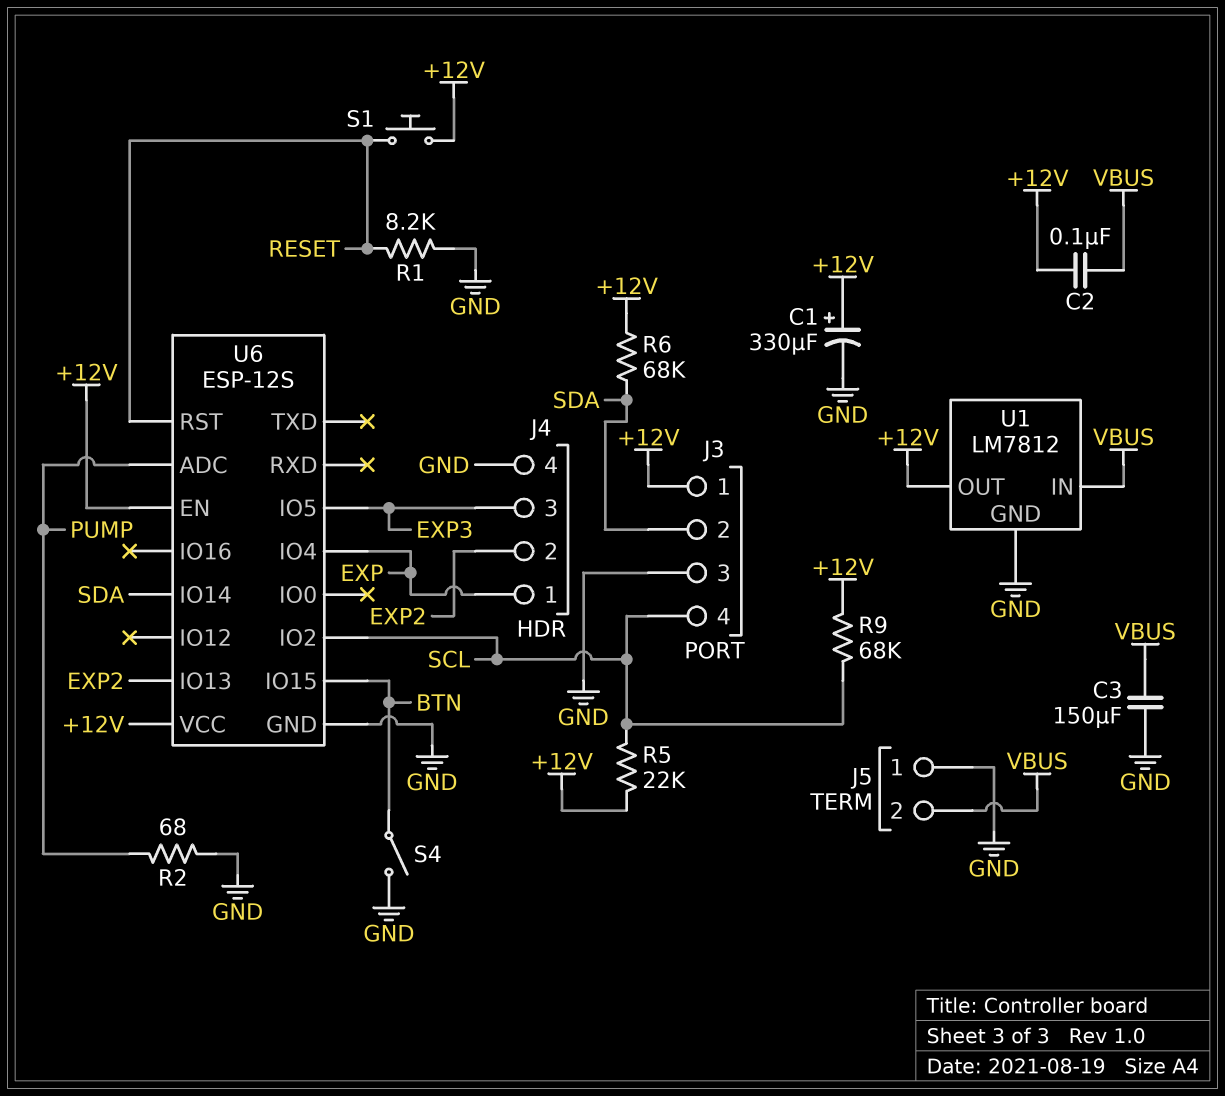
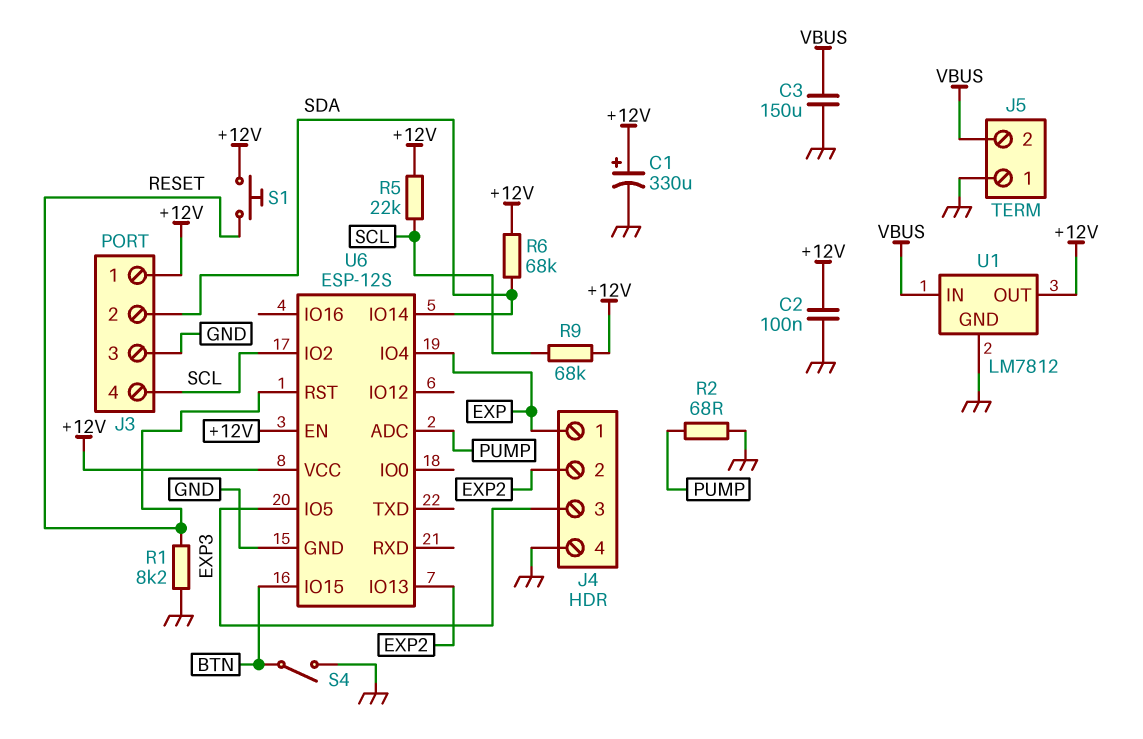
C2: 100nF (+12V, VBUS) -> 100nF (+12V, GND)

